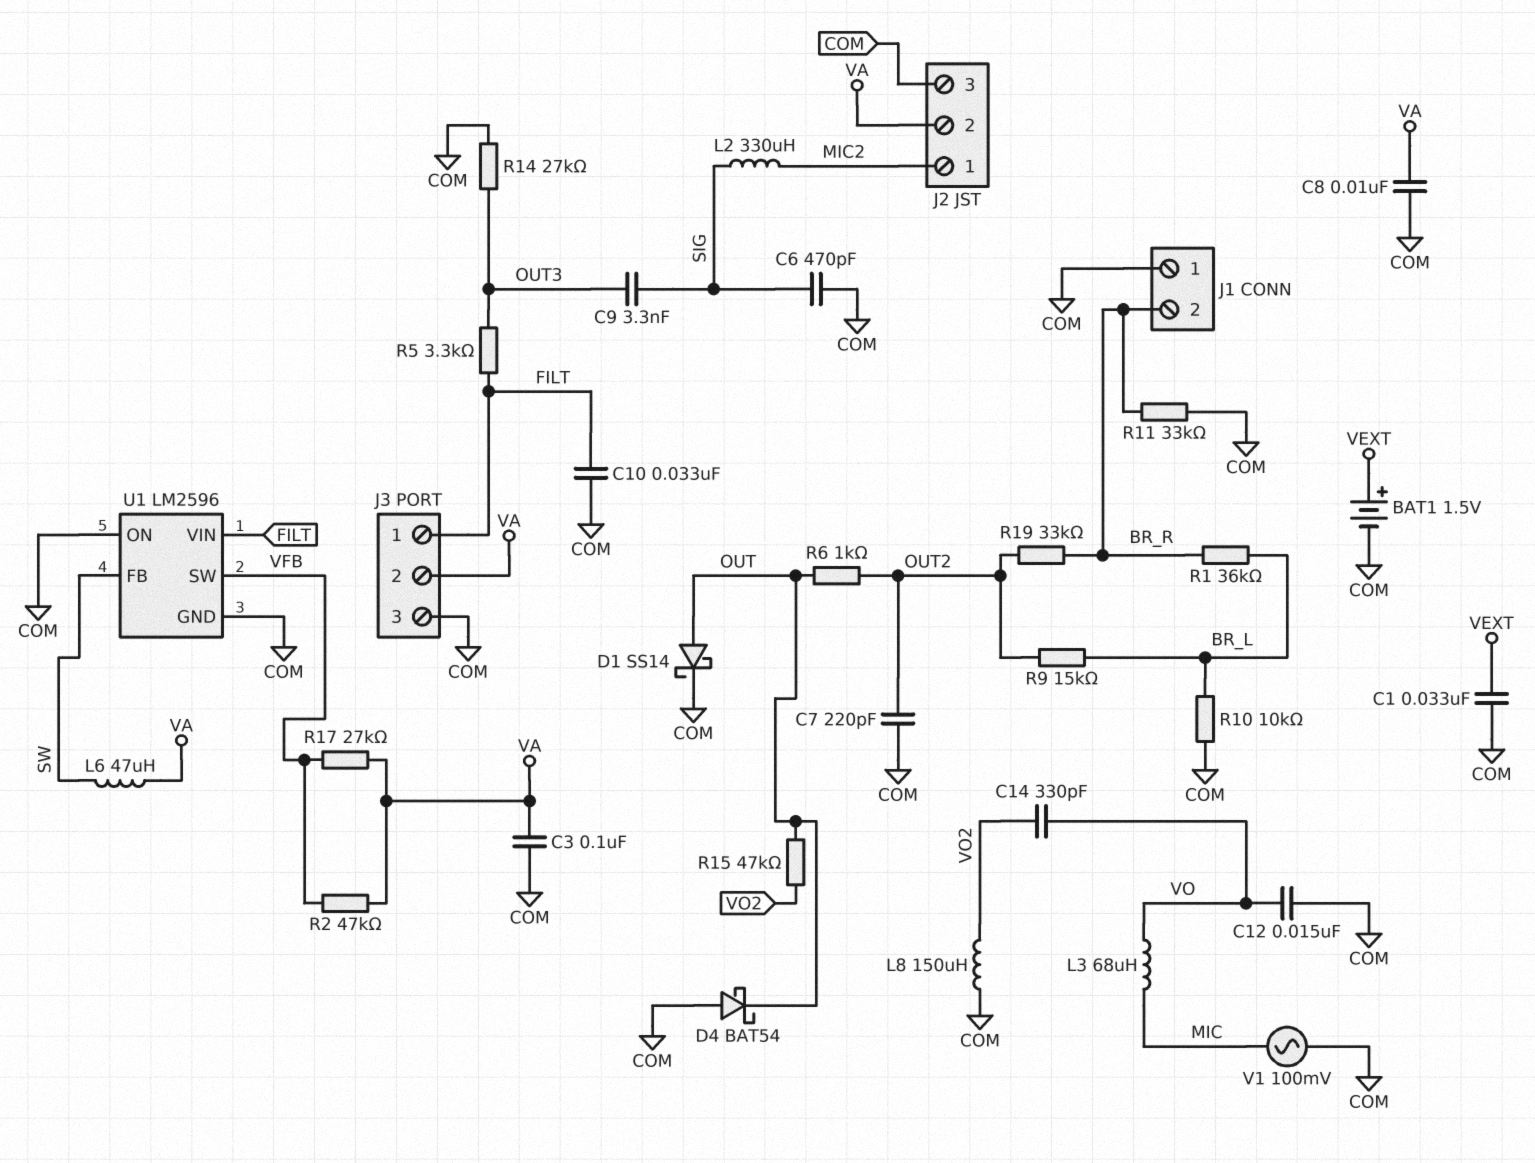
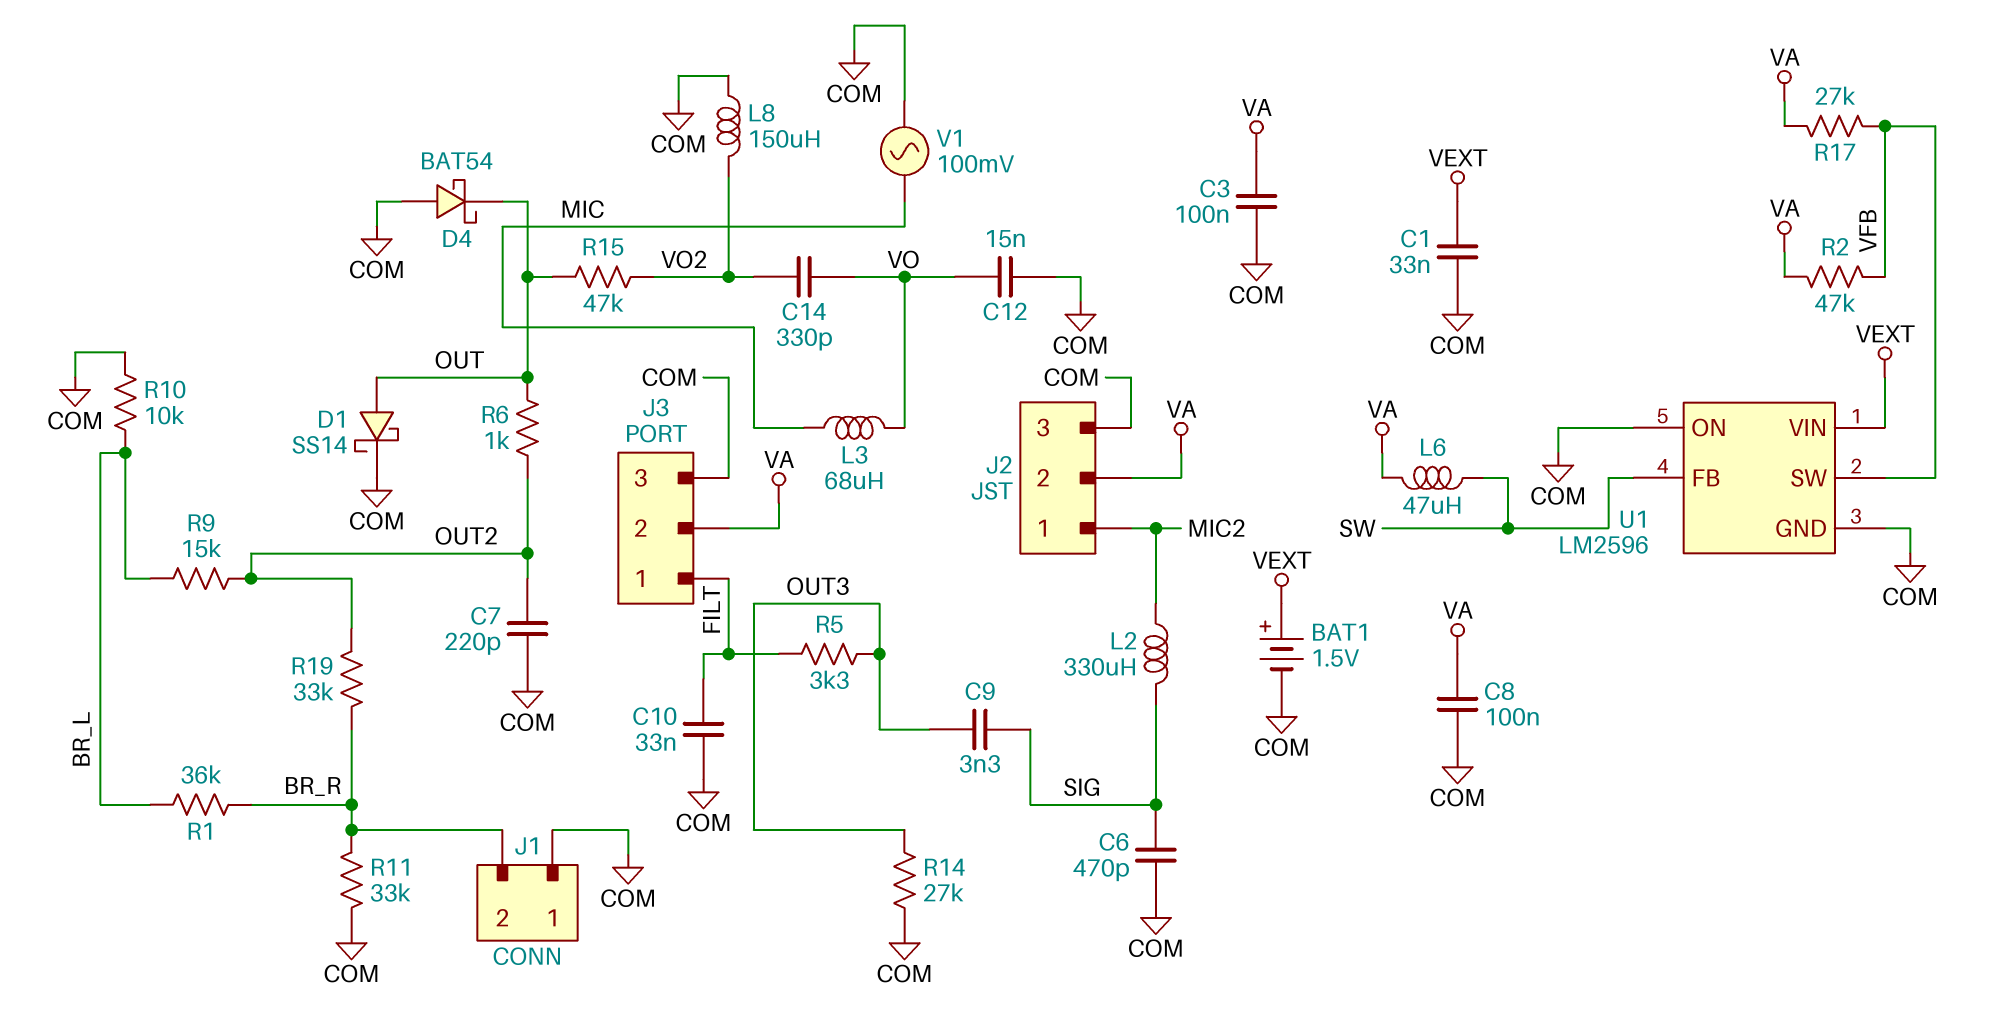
C8: 10nF (COM, VA) -> 100nF (COM, VA)
U1 pin VIN: FILT -> VEXT

